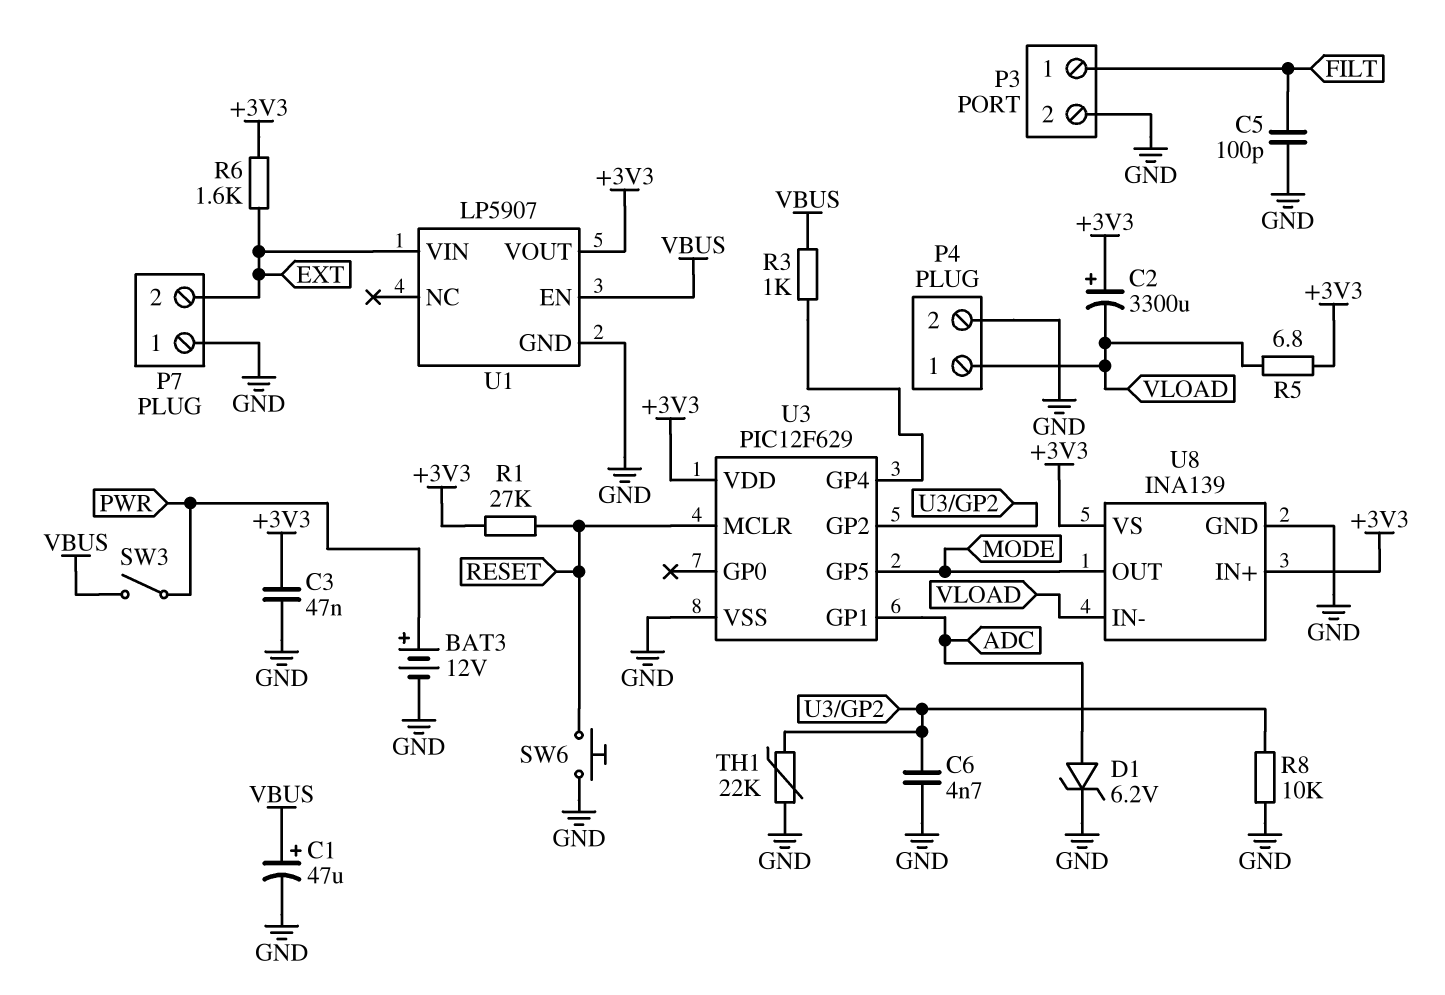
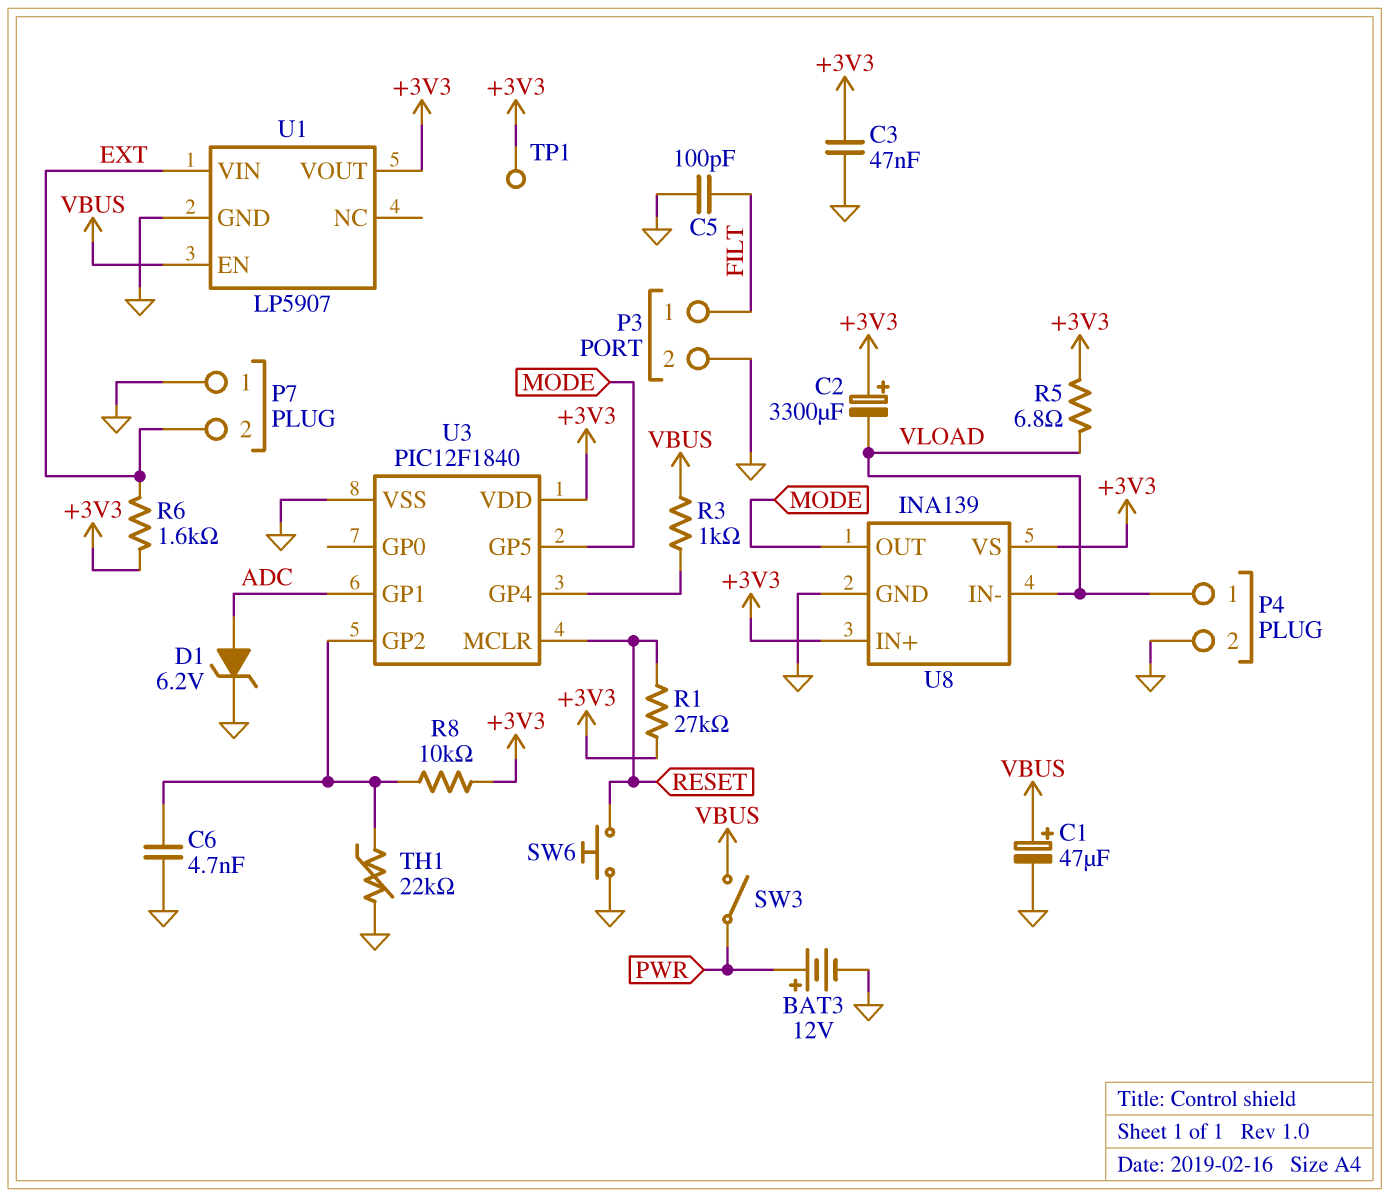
R8: 10k (GND, U3/GP2) -> 10k (+3V3, U3/GP2)
TP1: none -> test point (+3V3)
U3: PIC12F629 -> PIC12F1840

